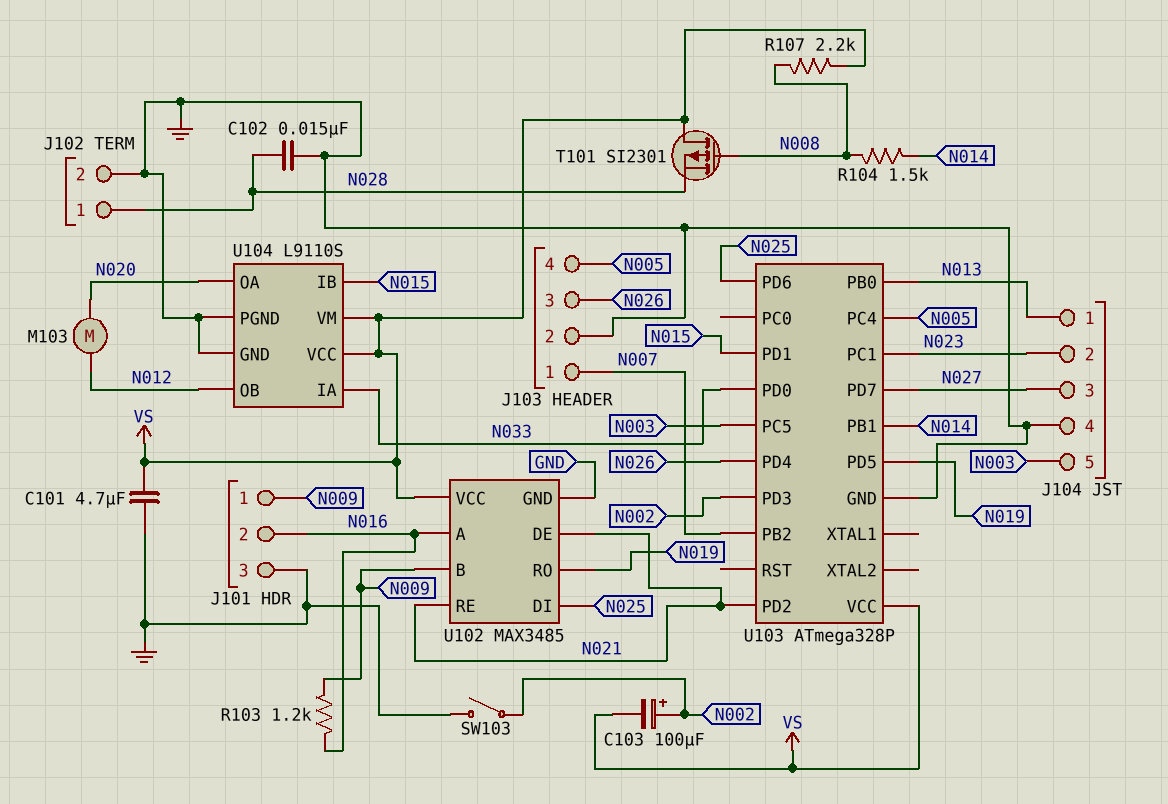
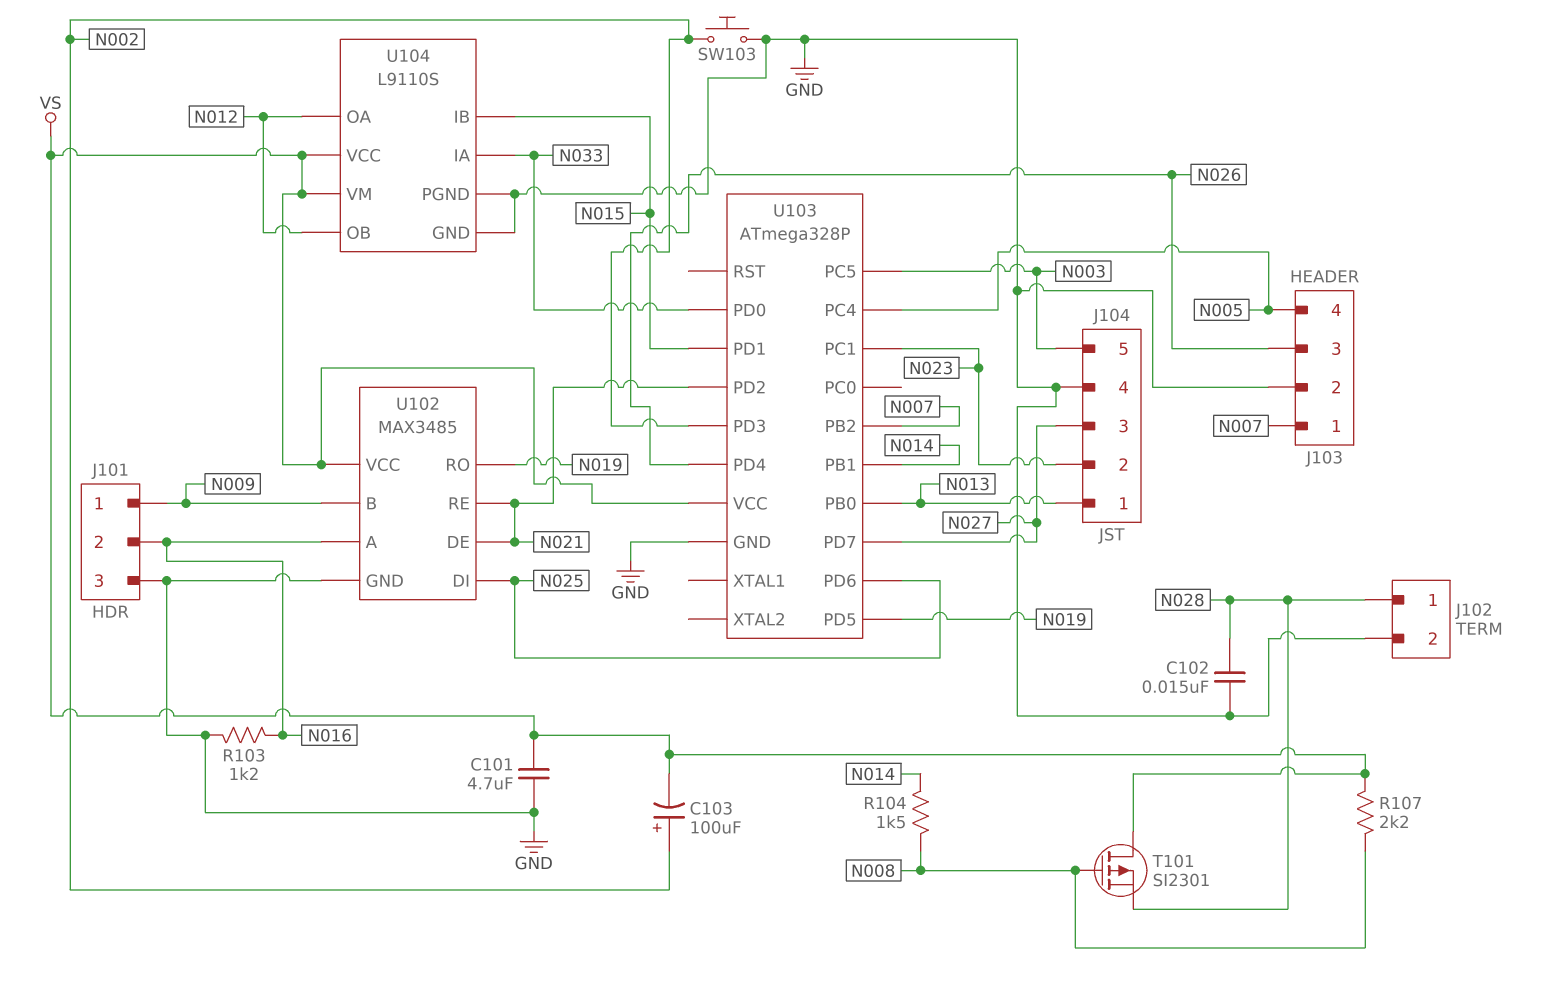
M103: motor (N012, N020) -> none
R103: 1.2k (N009, N016) -> 1.2k (GND, N016)
SW103: switch (GND, N002) -> button (GND, N002)
U104 pin OA: N020 -> N012

